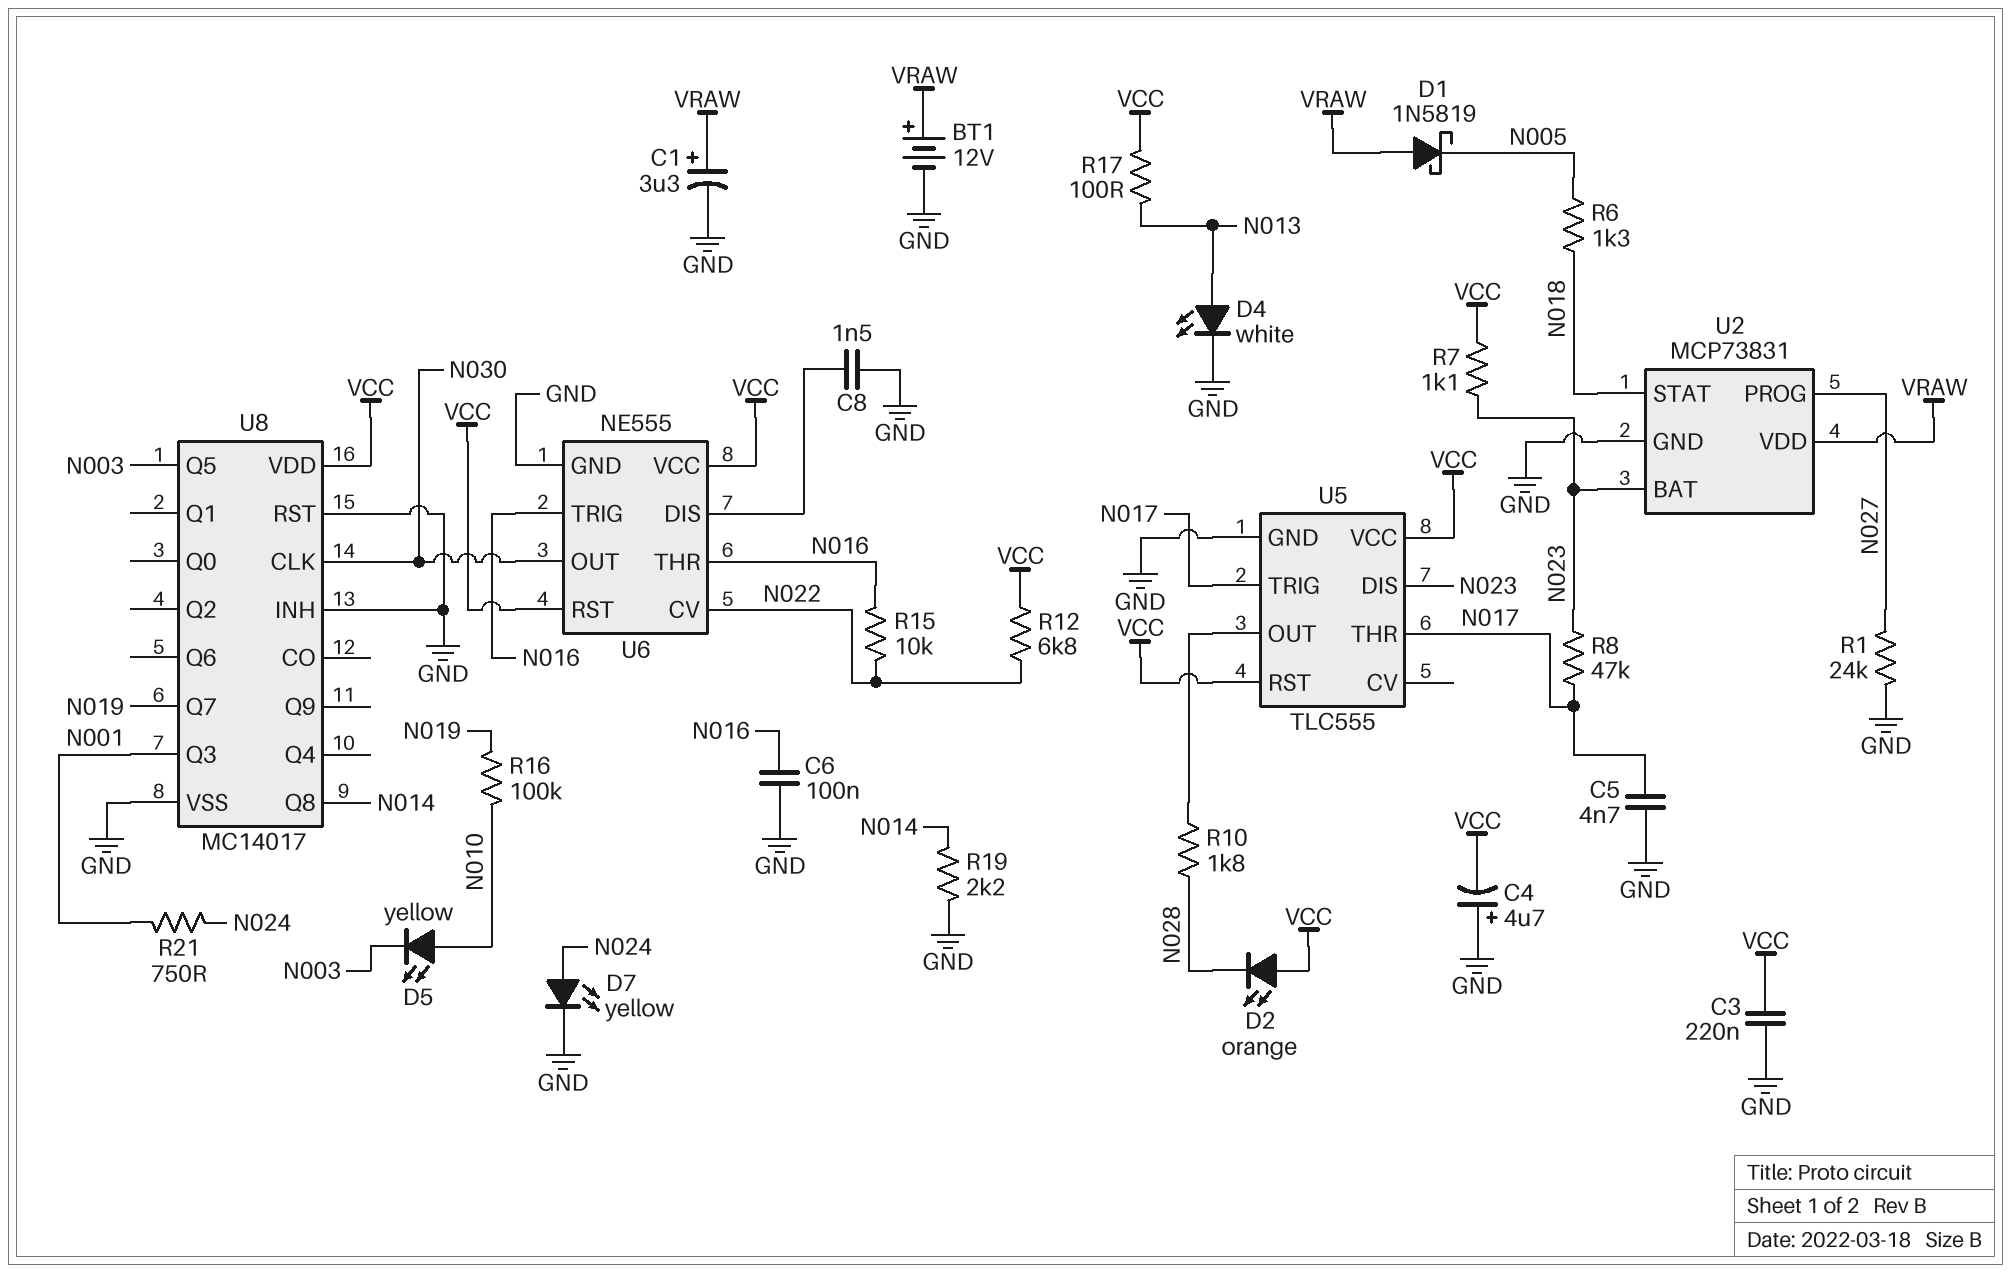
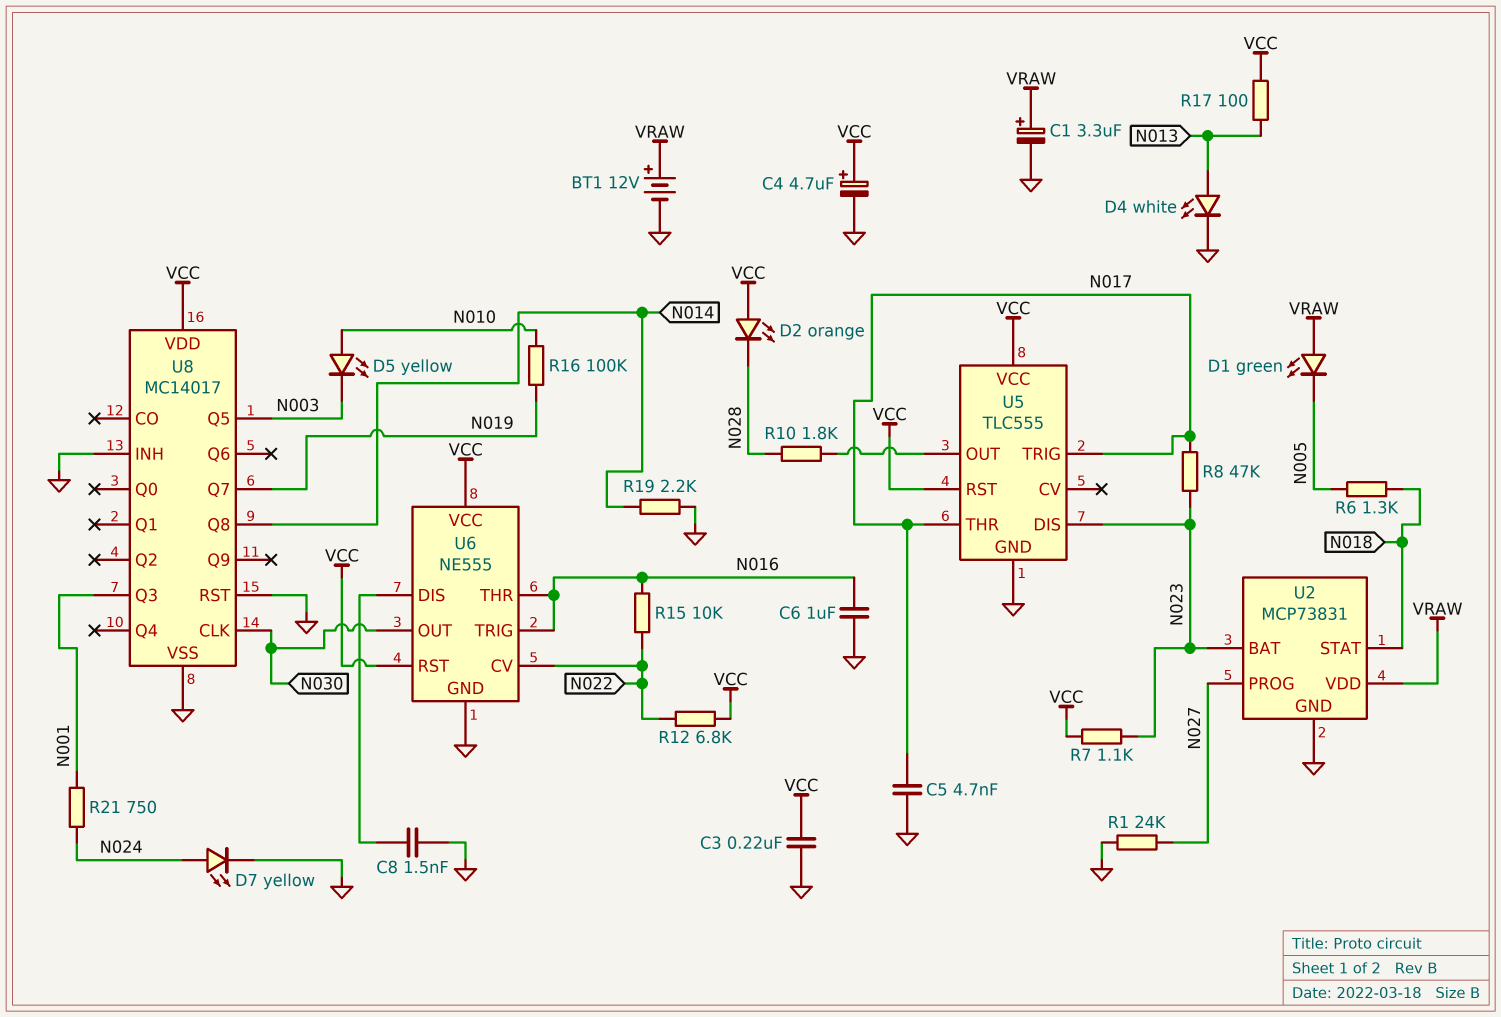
C4: 4.7uF (plus GND, minus VCC) -> 4.7uF (plus VCC, minus GND)
C6: 100nF (GND, N016) -> 1uF (GND, N016)
D1: schottky 1N5819 (A VRAW, K N005) -> LED green (A VRAW, K N005)

